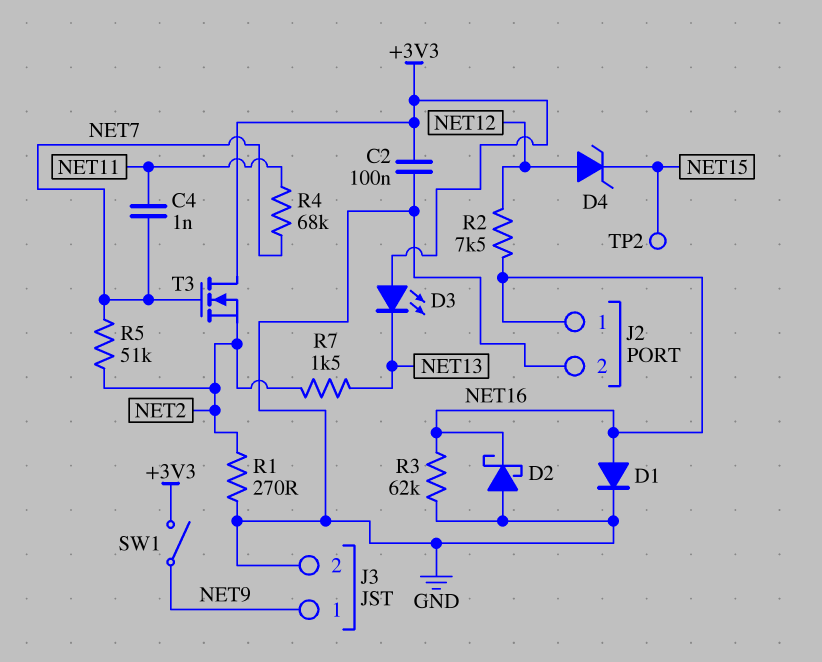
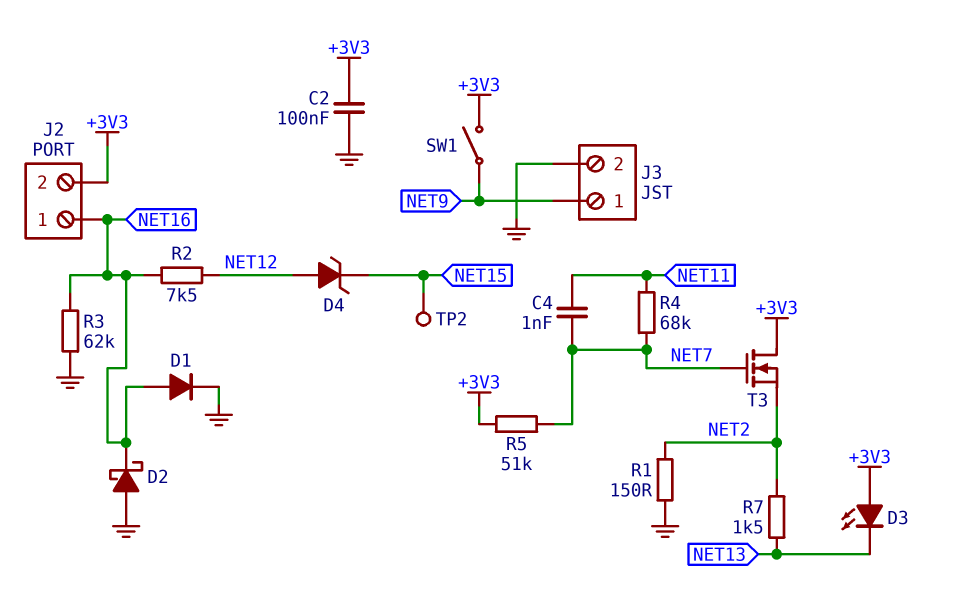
J2 pin 2: GND -> +3V3
R1: 270 (GND, NET2) -> 150 (GND, NET2)
R5: 51k (NET2, NET7) -> 51k (+3V3, NET7)

